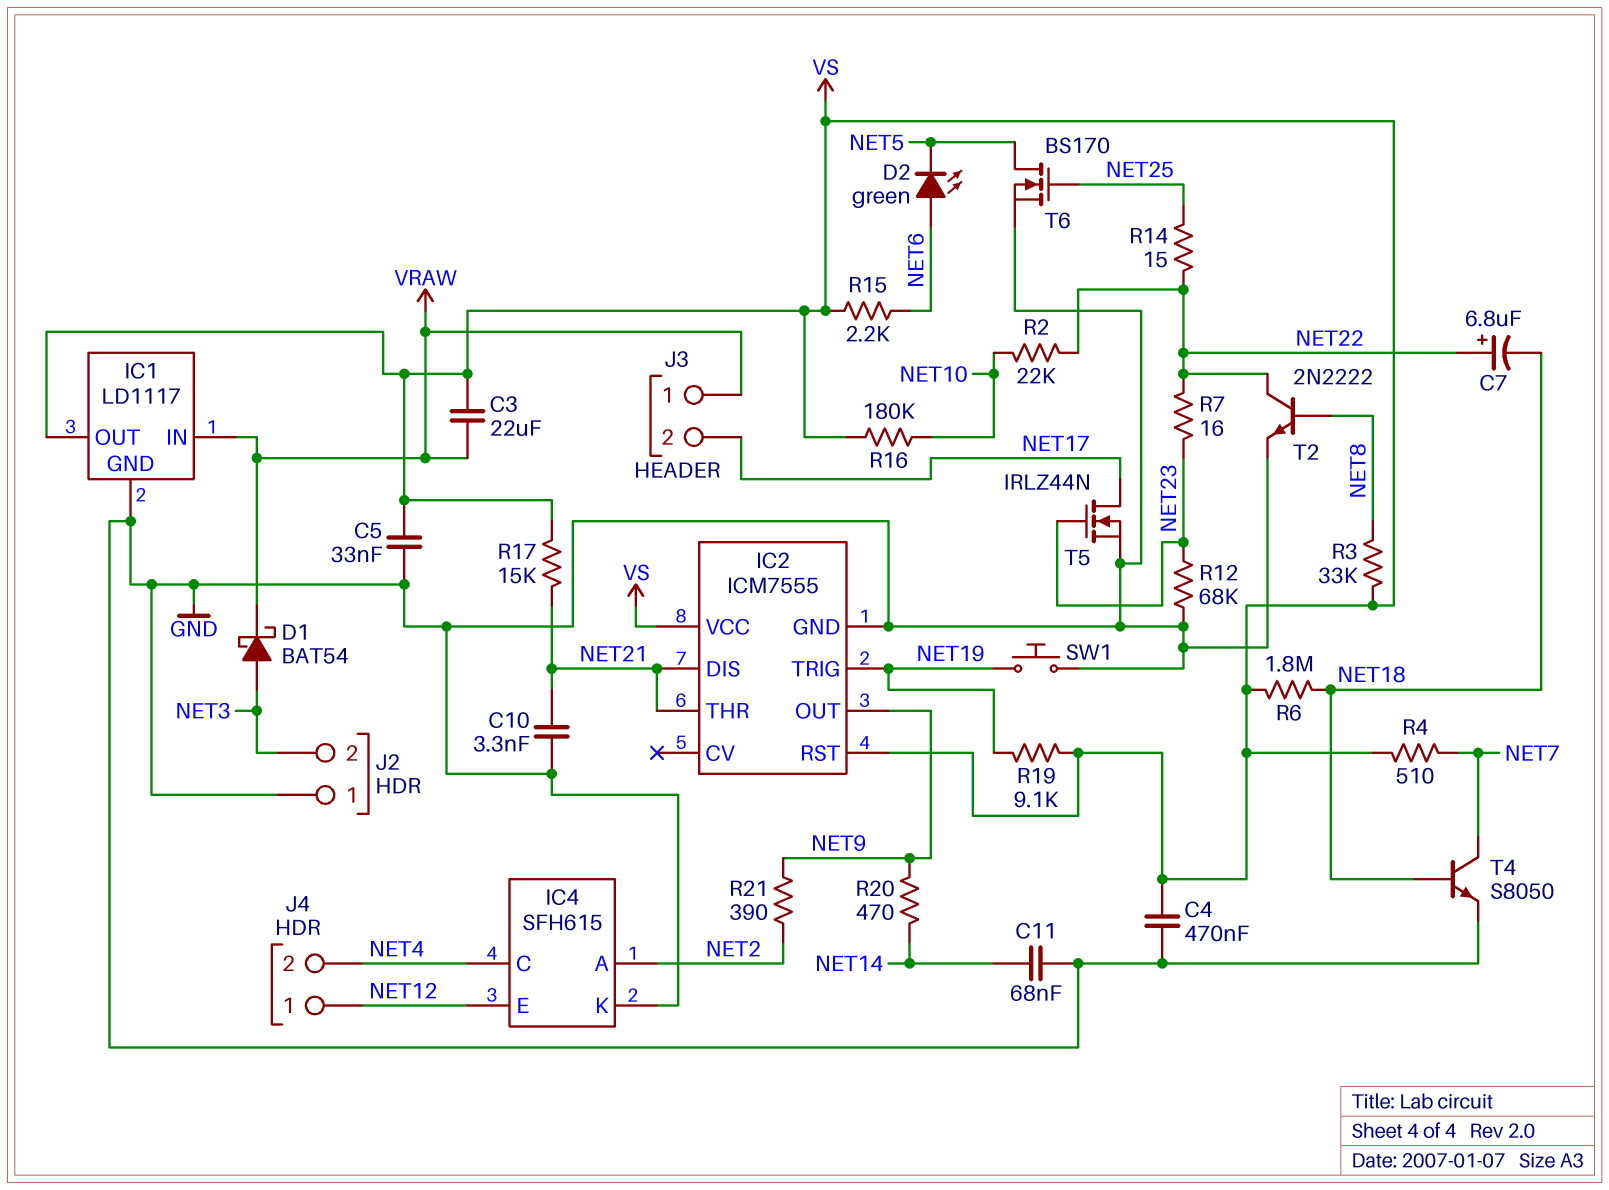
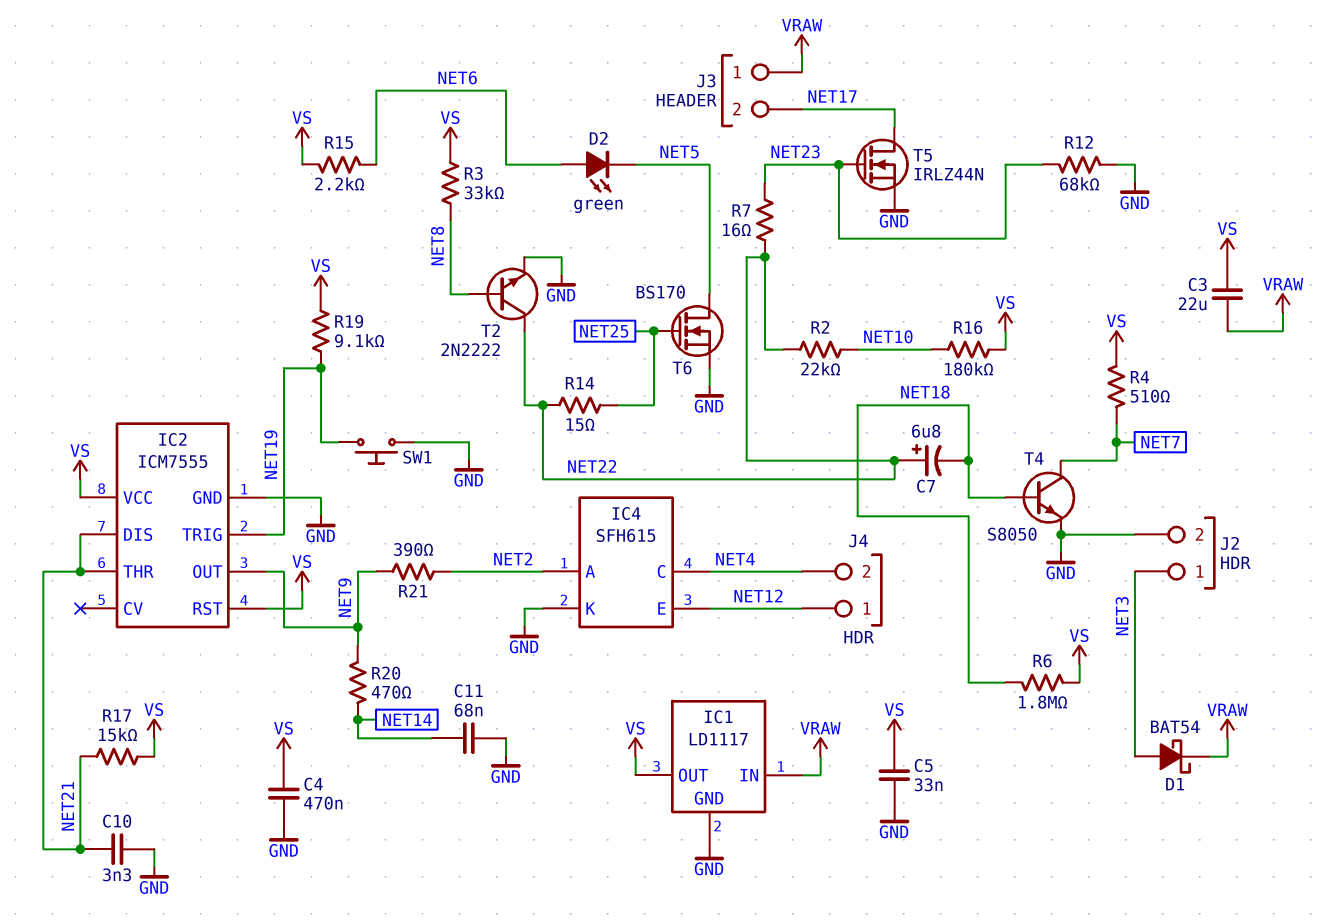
J2 pin 1: GND -> NET3
J2 pin 2: NET3 -> GND

